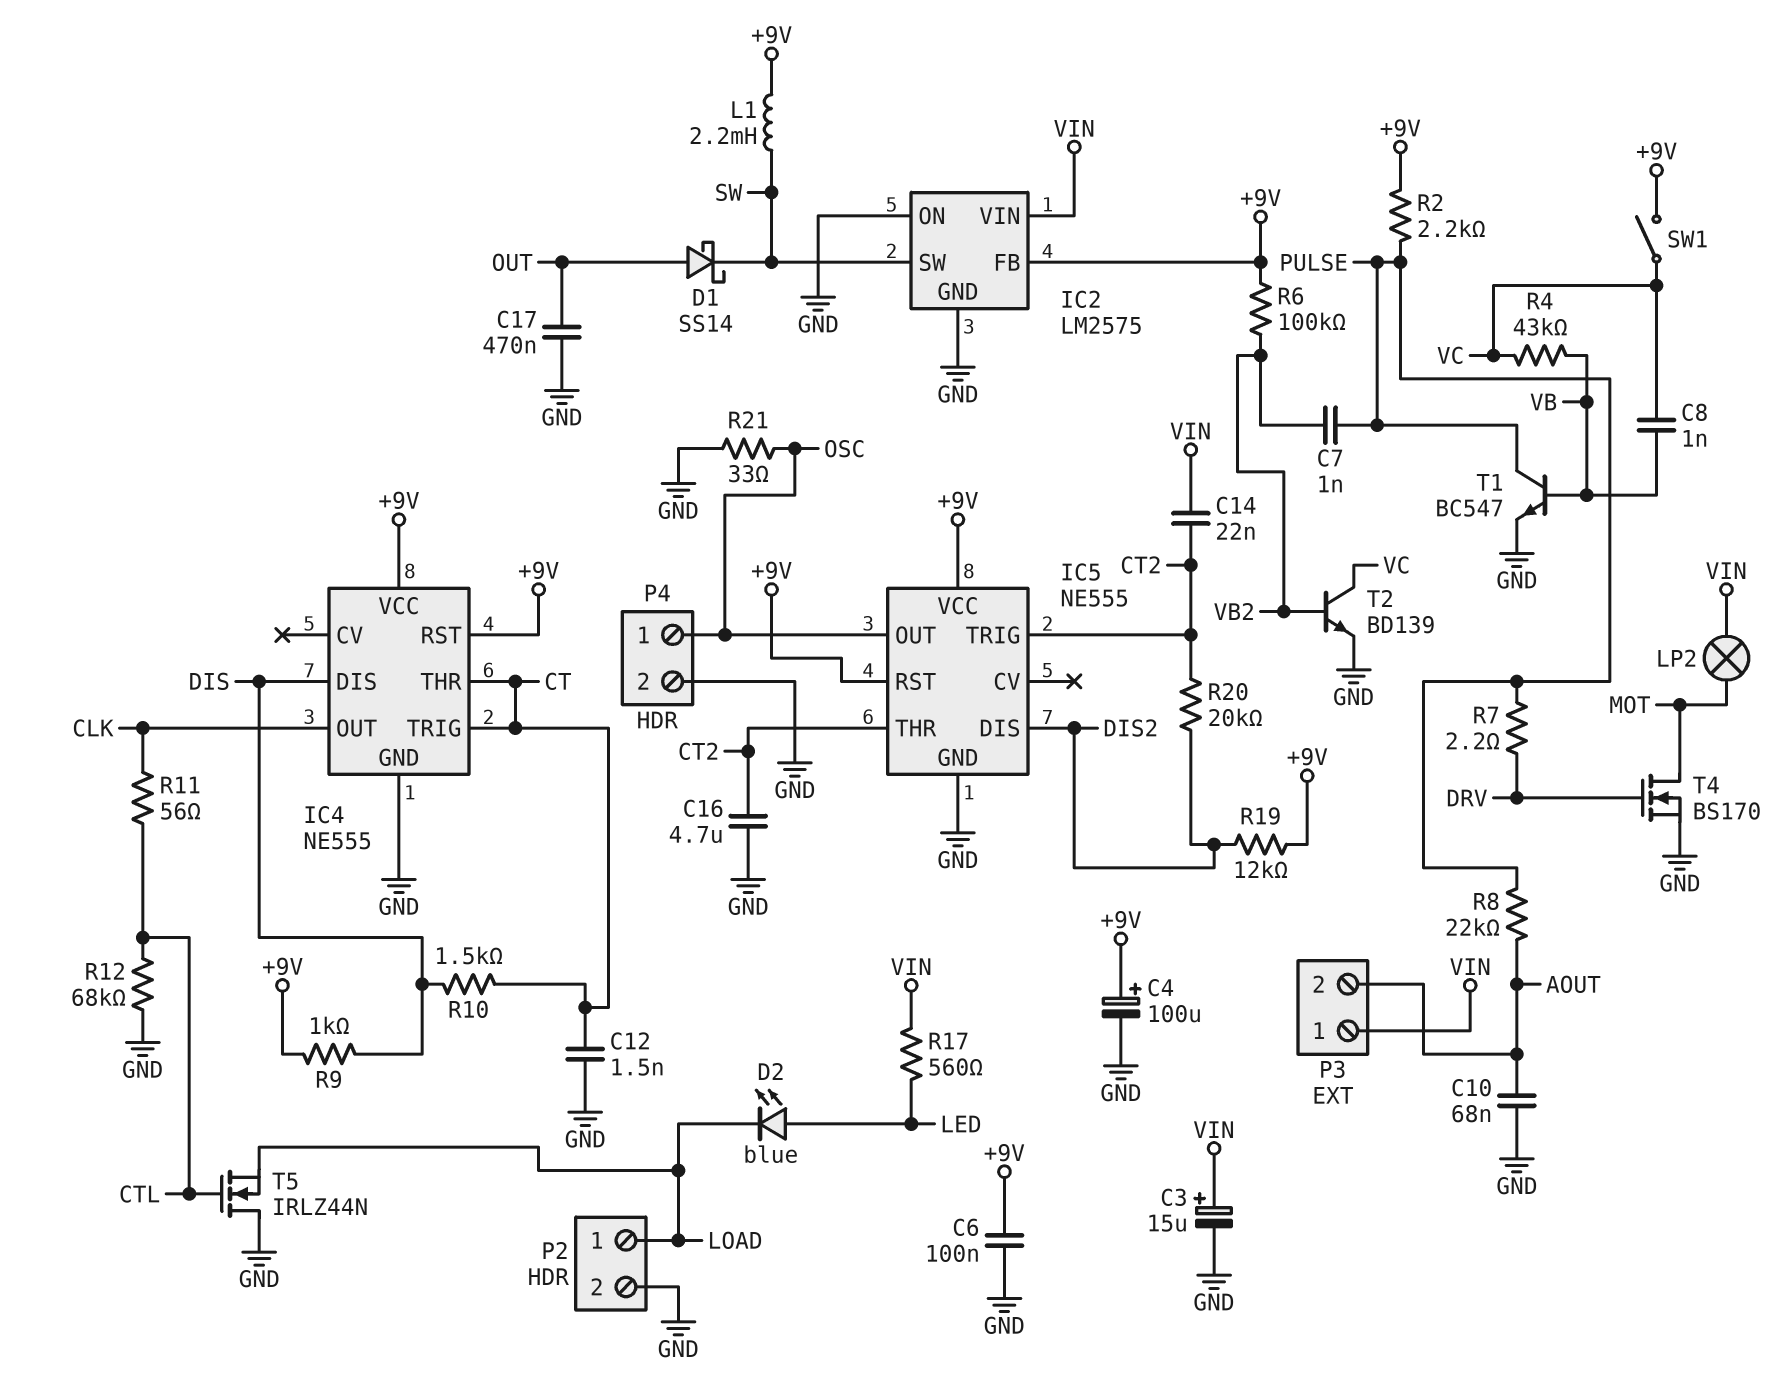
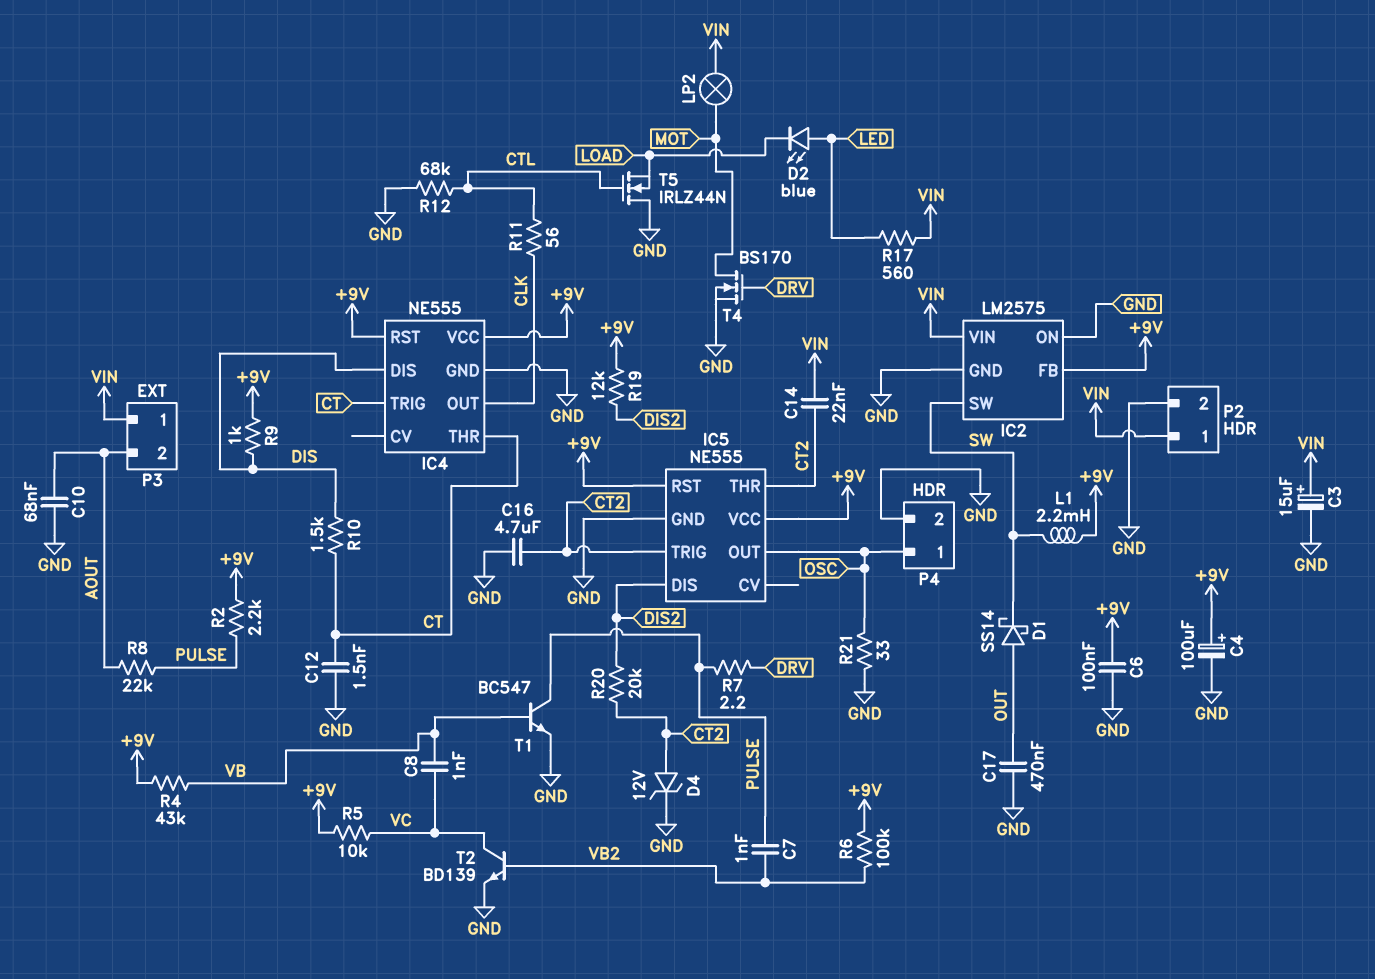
D4: none -> zener 12V (A CT2, K GND)
P2 pin 1: LOAD -> VIN
R4: 43k (VB, VC) -> 43k (+9V, VB)
R5: none -> 10k (+9V, VC)
SW1: switch (+9V, VC) -> none

